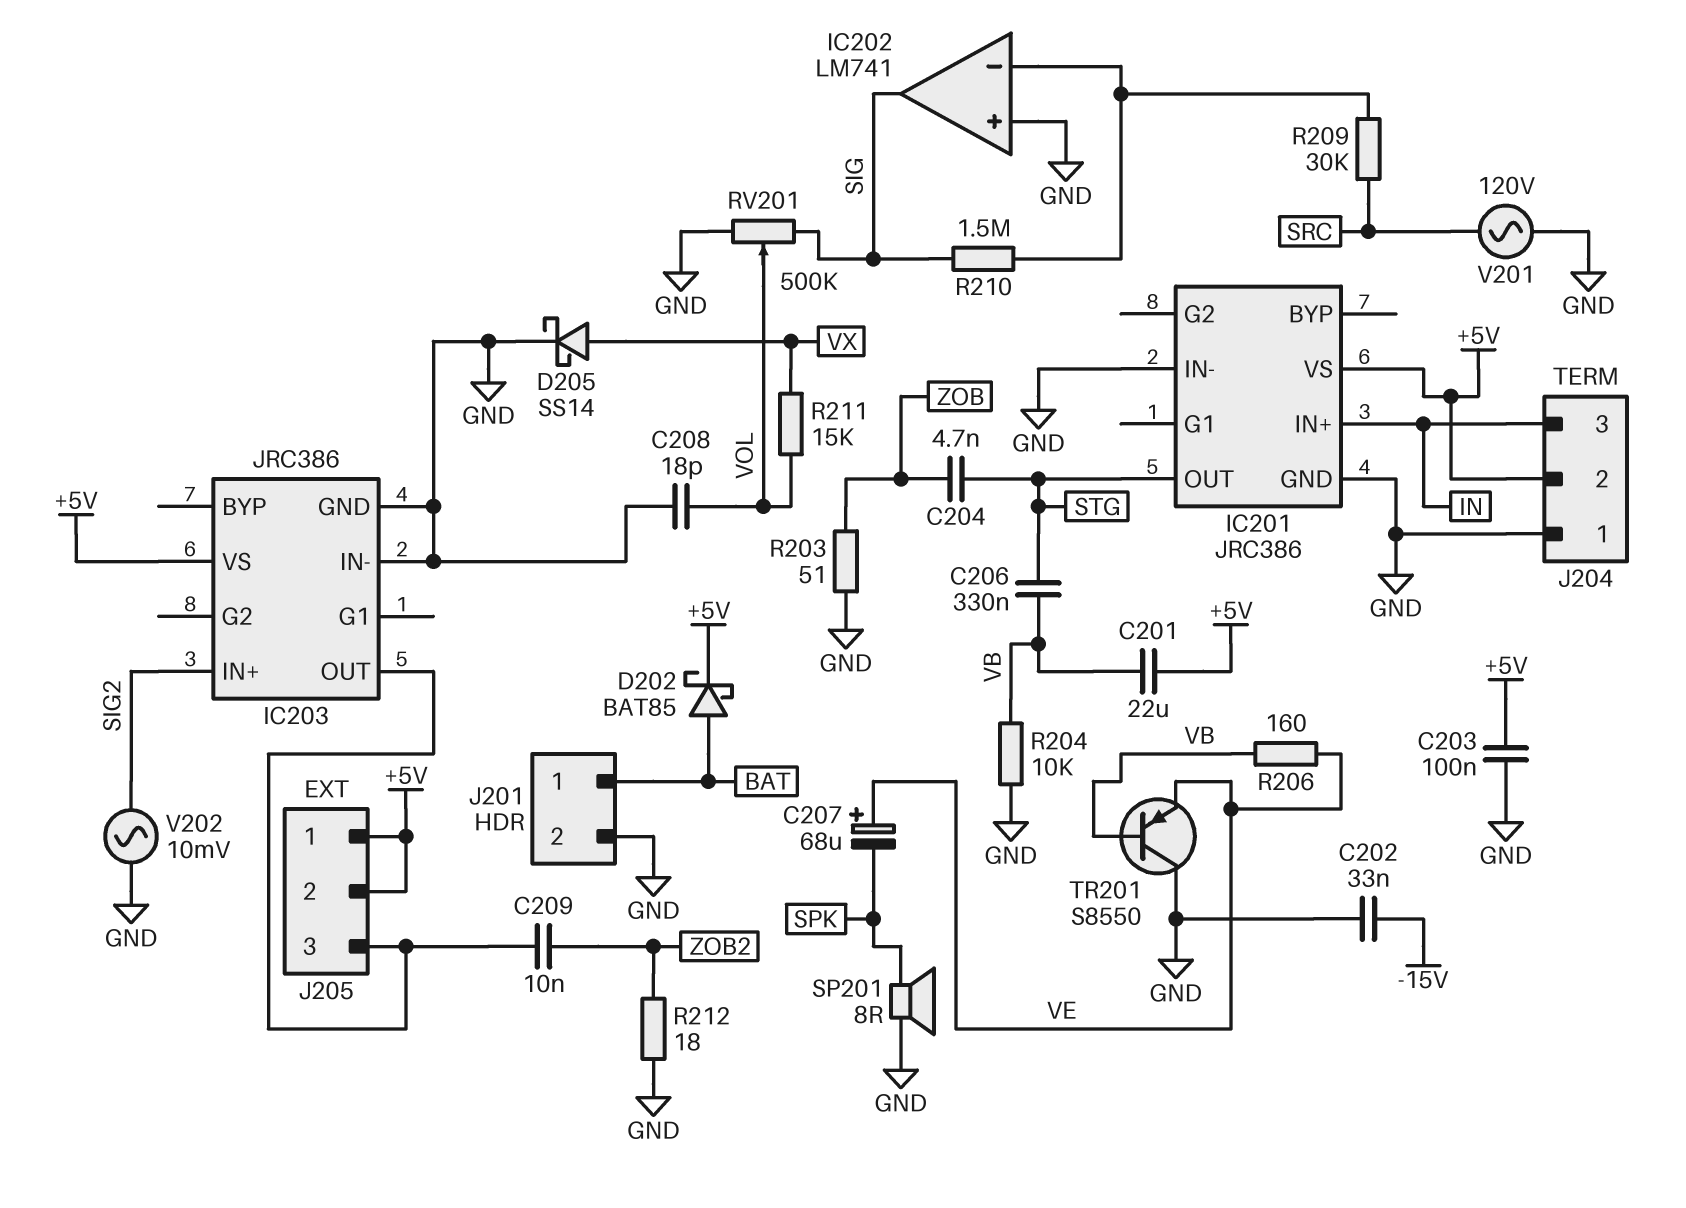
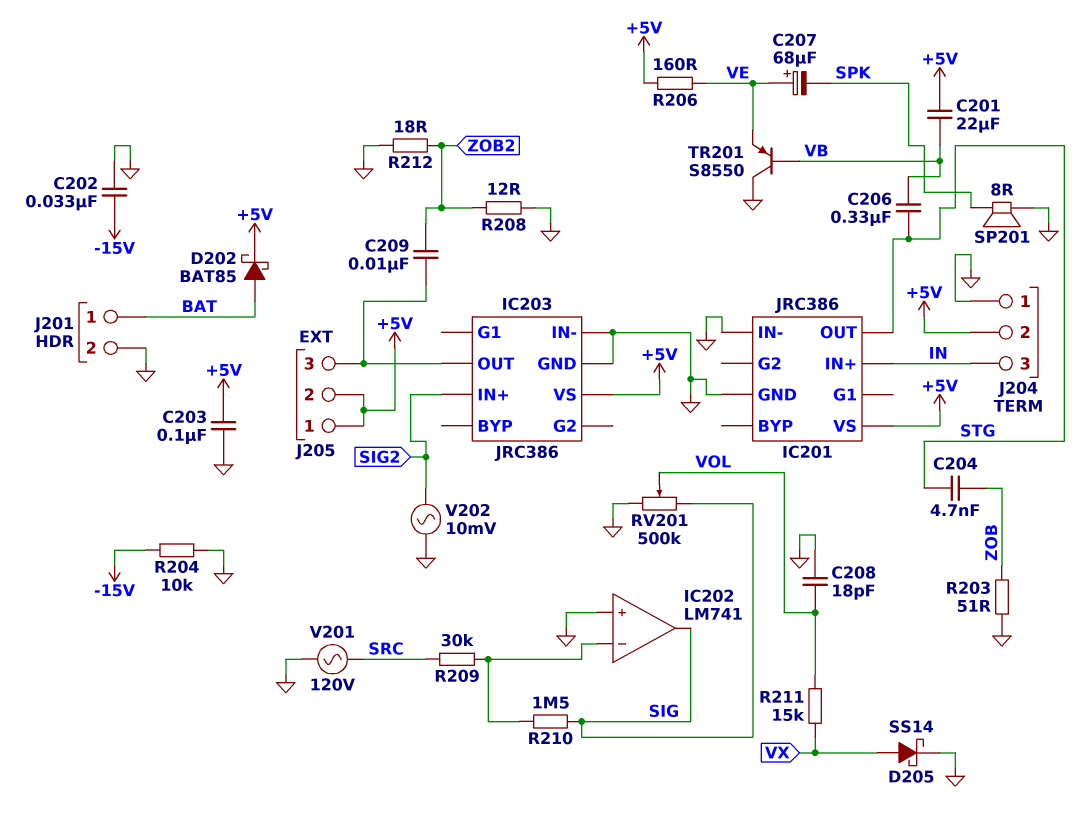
R204: 10k (GND, VB) -> 10k (-15V, GND)
R206: 160 (VB, VE) -> 160 (+5V, VE)
R208: none -> 12 (GND, ZOB2)

